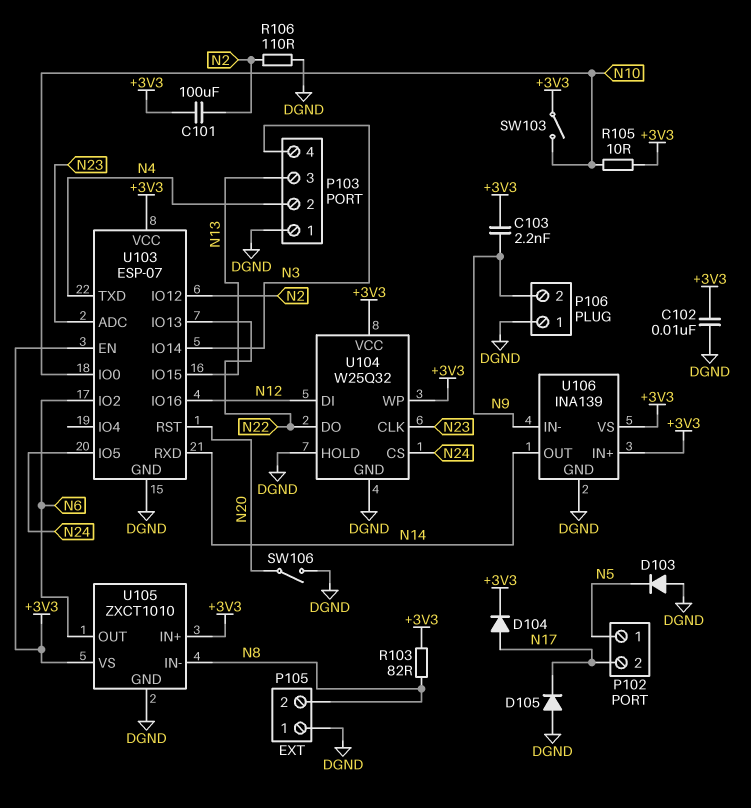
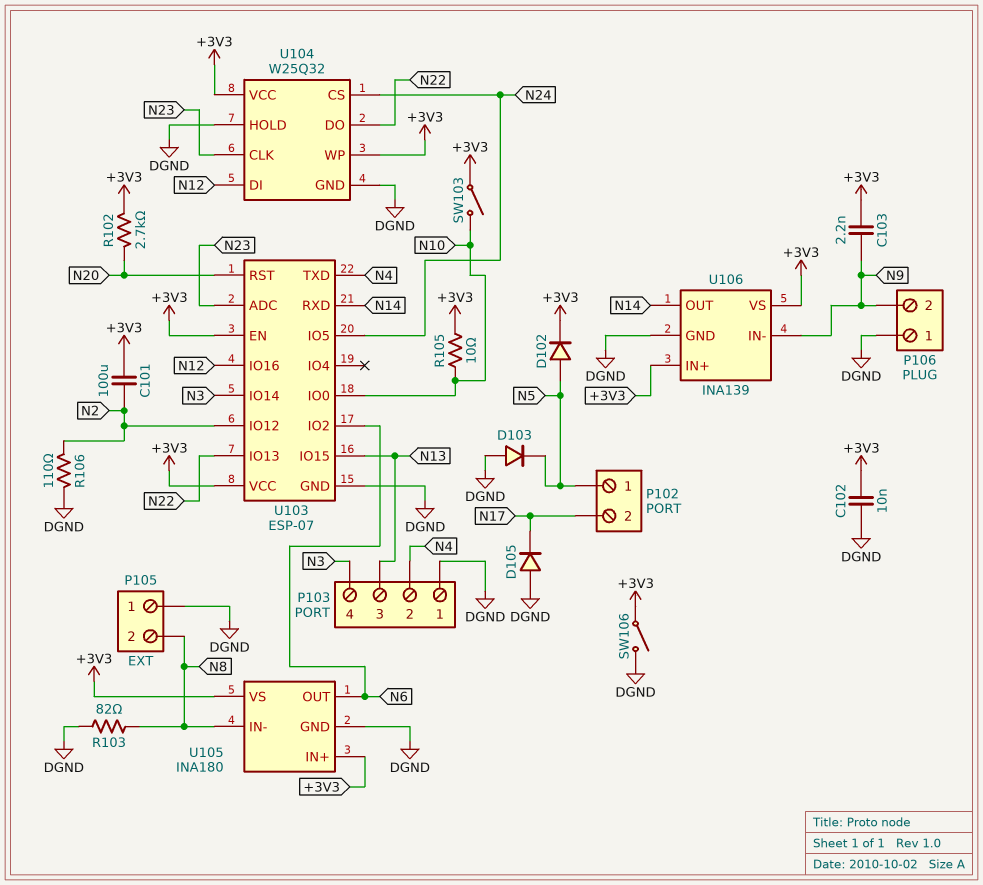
D102: none -> diode (A N5, K +3V3)
D104: diode (A N17, K +3V3) -> none
R102: none -> 2.7k (+3V3, N20)
R103: 82 (+3V3, N8) -> 82 (DGND, N8)
SW106: switch (DGND, N20) -> switch (+3V3, DGND)
U105: ZXCT1010 -> INA180

